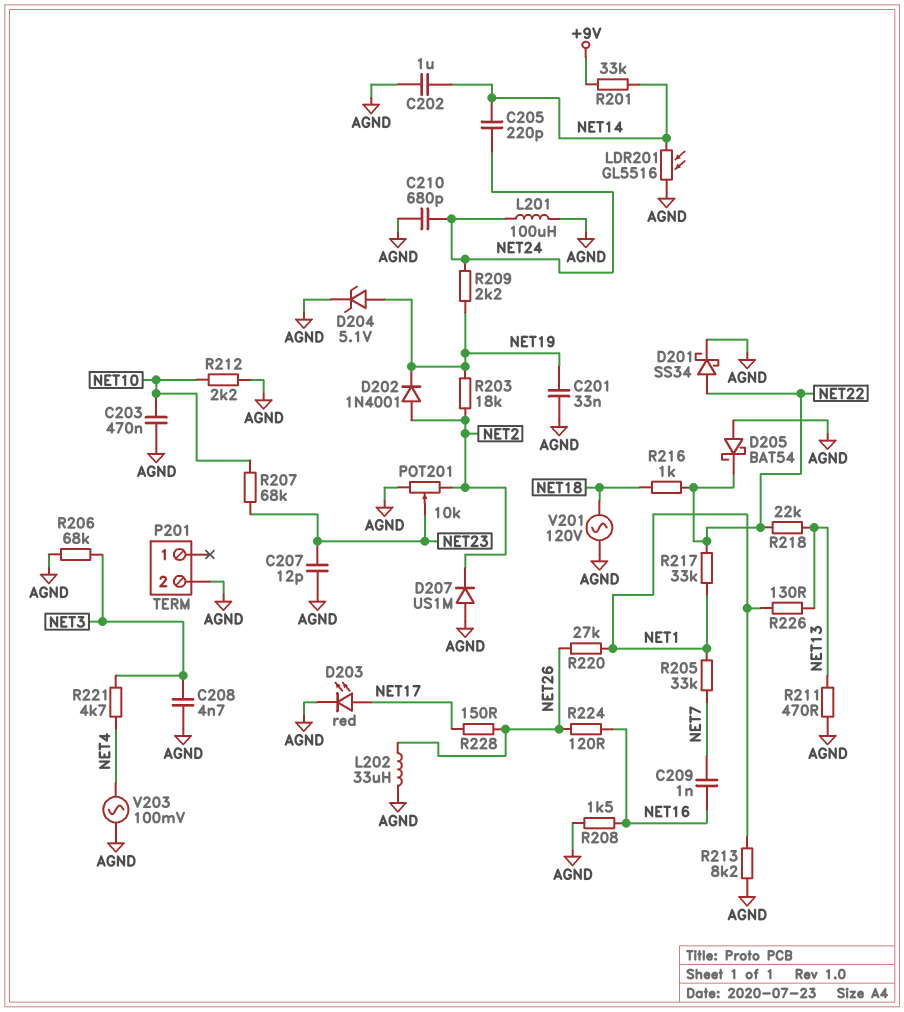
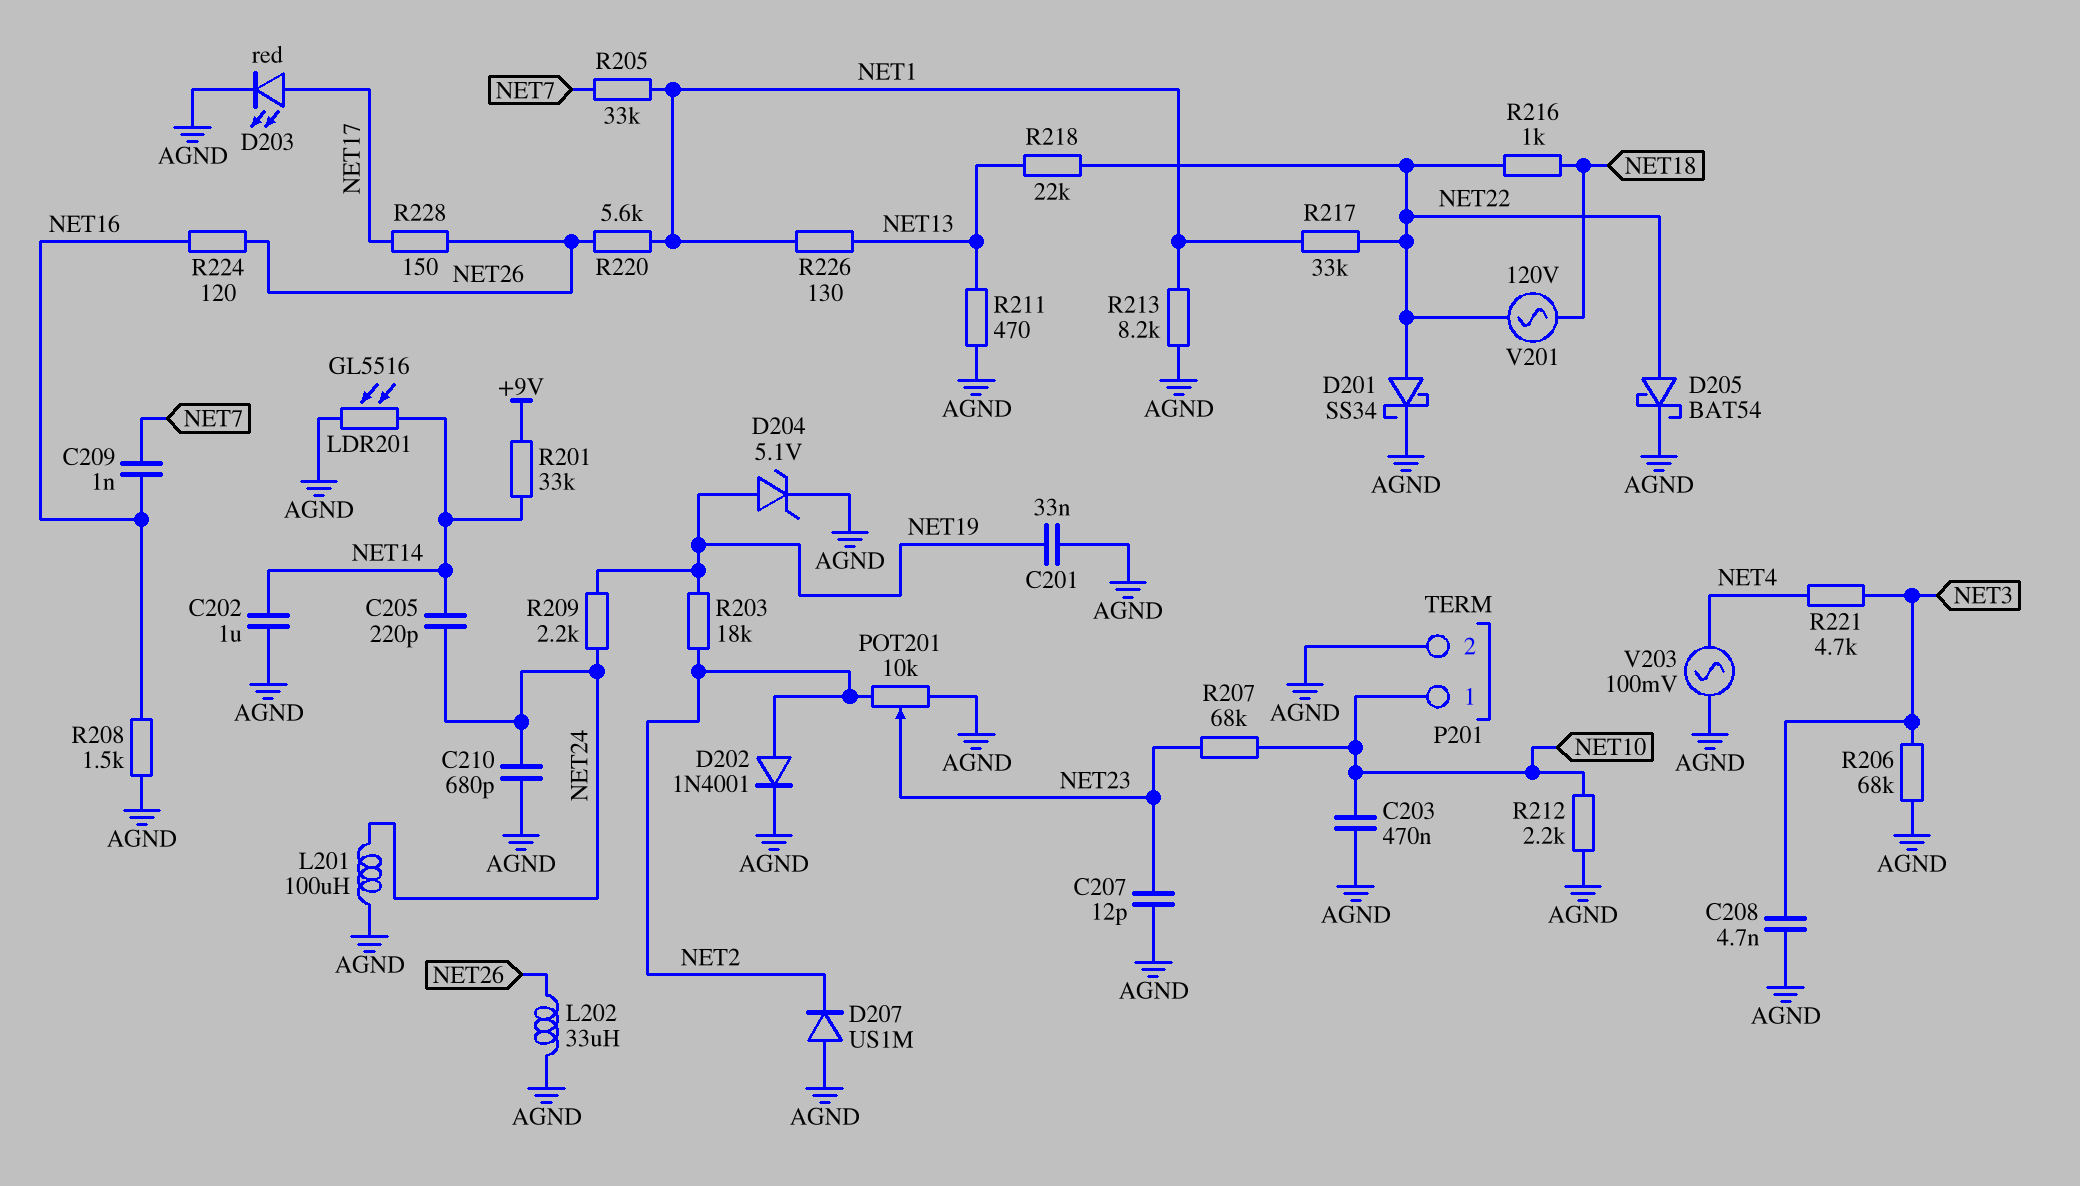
D202: diode 1N4001 (A NET2, K NET19) -> diode 1N4001 (A NET2, K AGND)
D205: schottky BAT54 (A AGND, K NET22) -> schottky BAT54 (A NET22, K AGND)
P201 pin 1: none -> NET10
R220: 27k (NET1, NET26) -> 5.6k (NET1, NET26)
V201: AC 120V (AGND, NET18) -> AC 120V (NET18, NET22)

